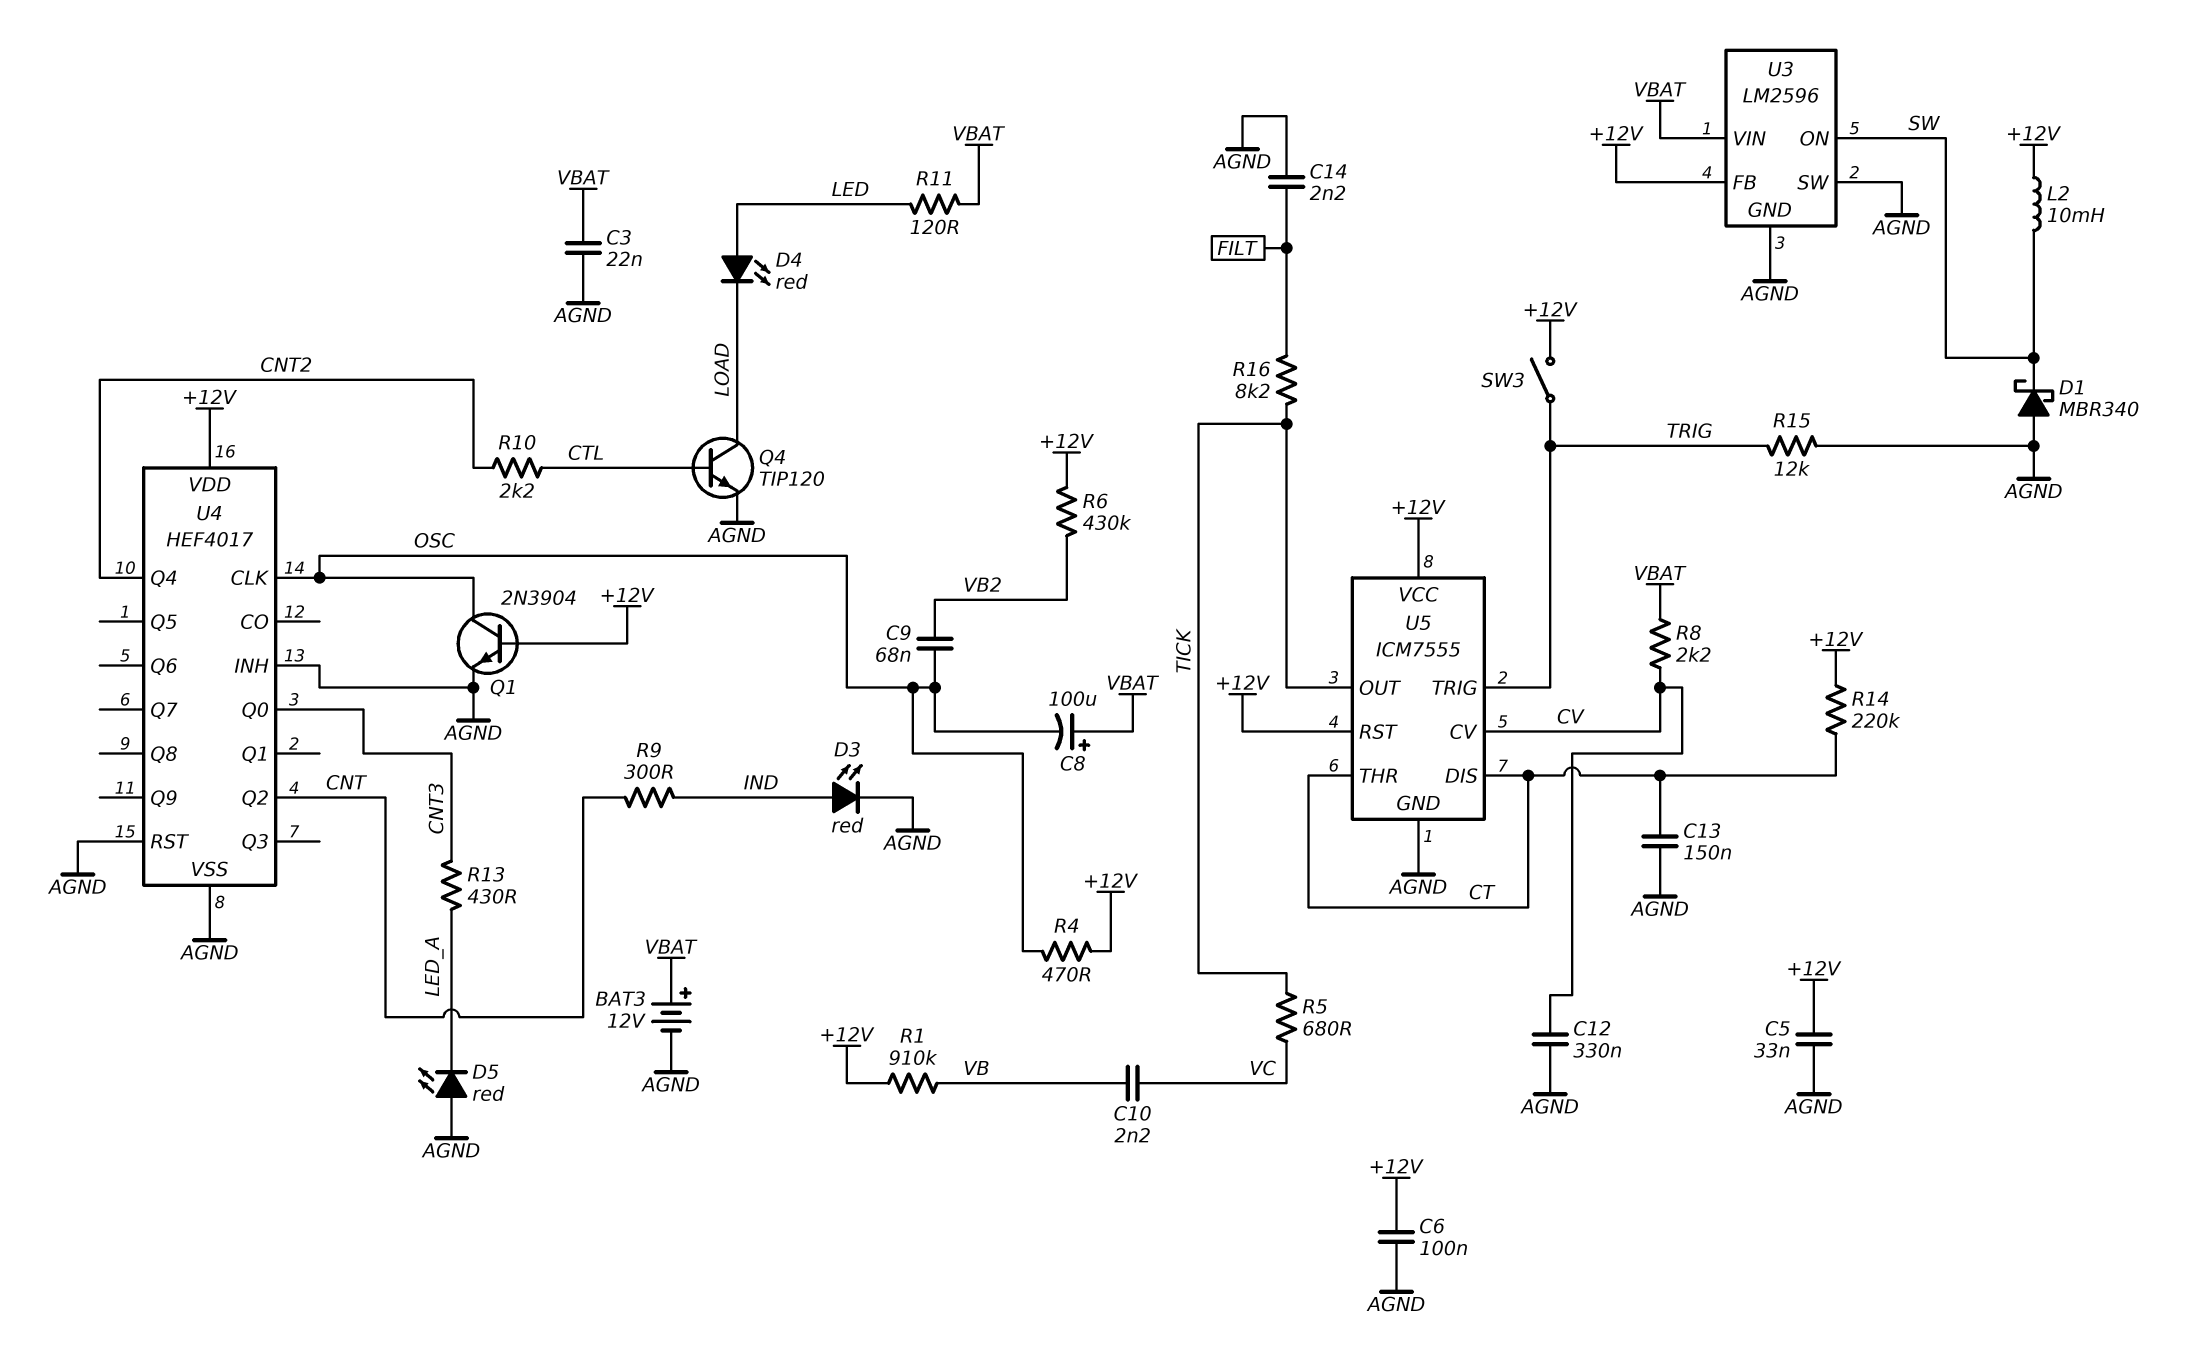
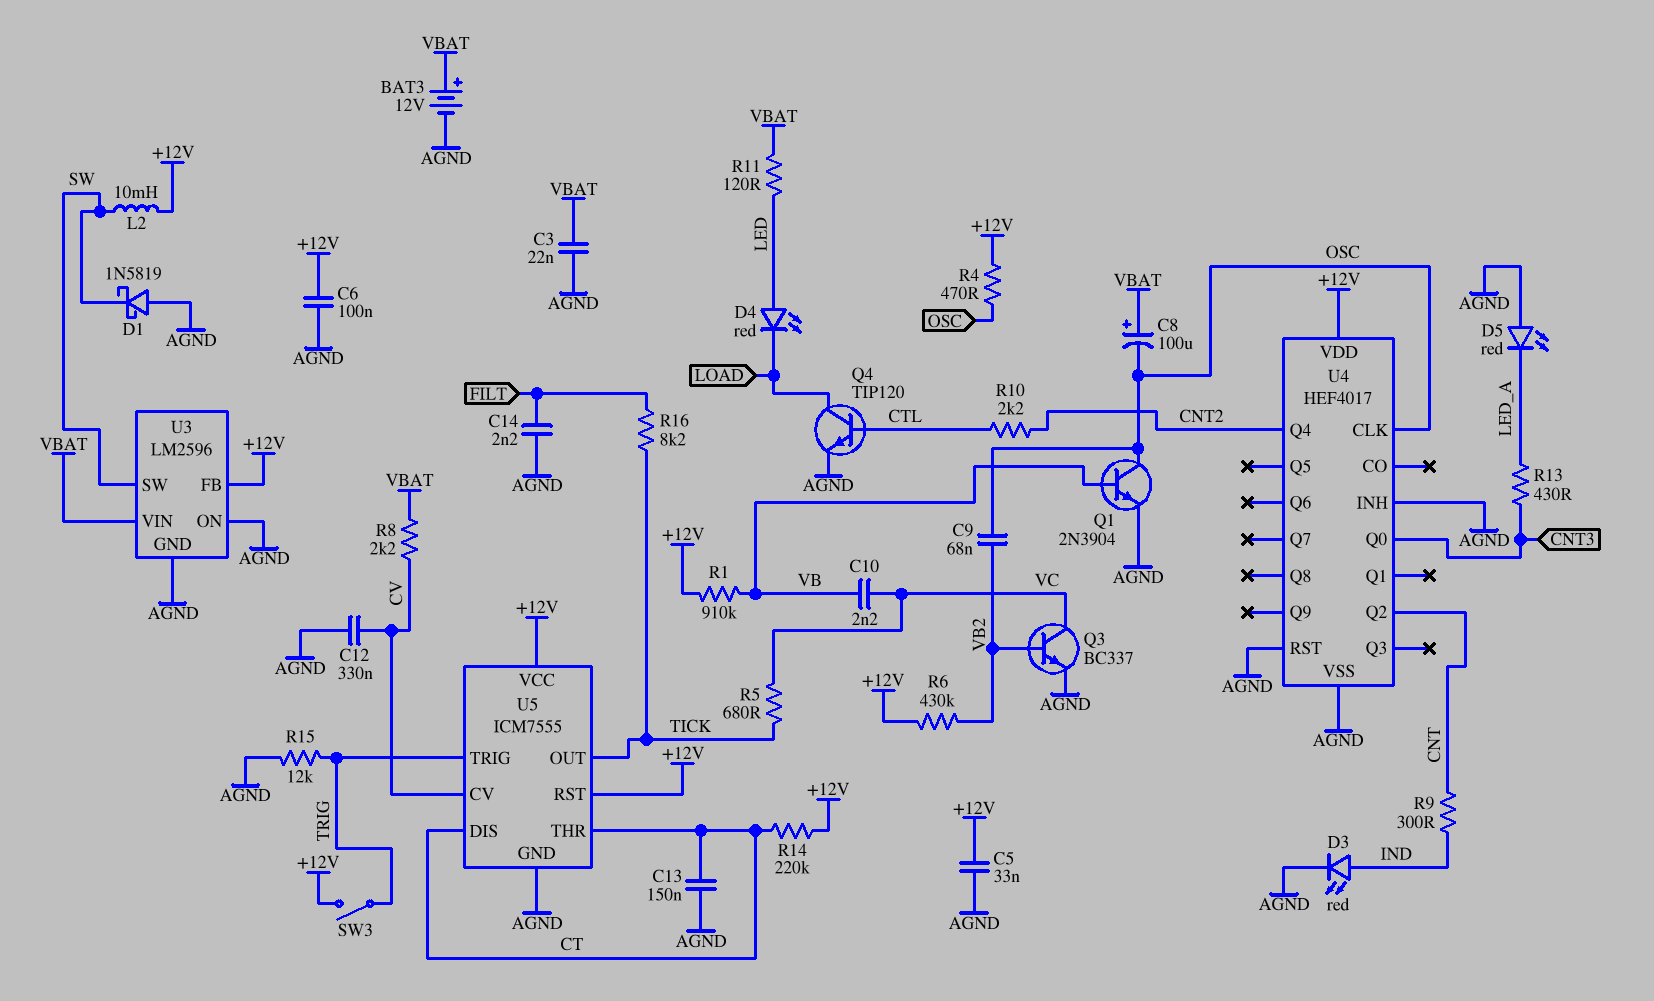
D1: schottky MBR340 (A AGND, K SW) -> schottky 1N5819 (A AGND, K SW)
Q1: NPN 2N3904 (B +12V, C OSC, E AGND) -> NPN 2N3904 (B VB, C OSC, E AGND)
Q3: none -> NPN BC337 (B VB2, C VC, E AGND)
U3 pin ON: SW -> AGND
U3 pin SW: AGND -> SW

